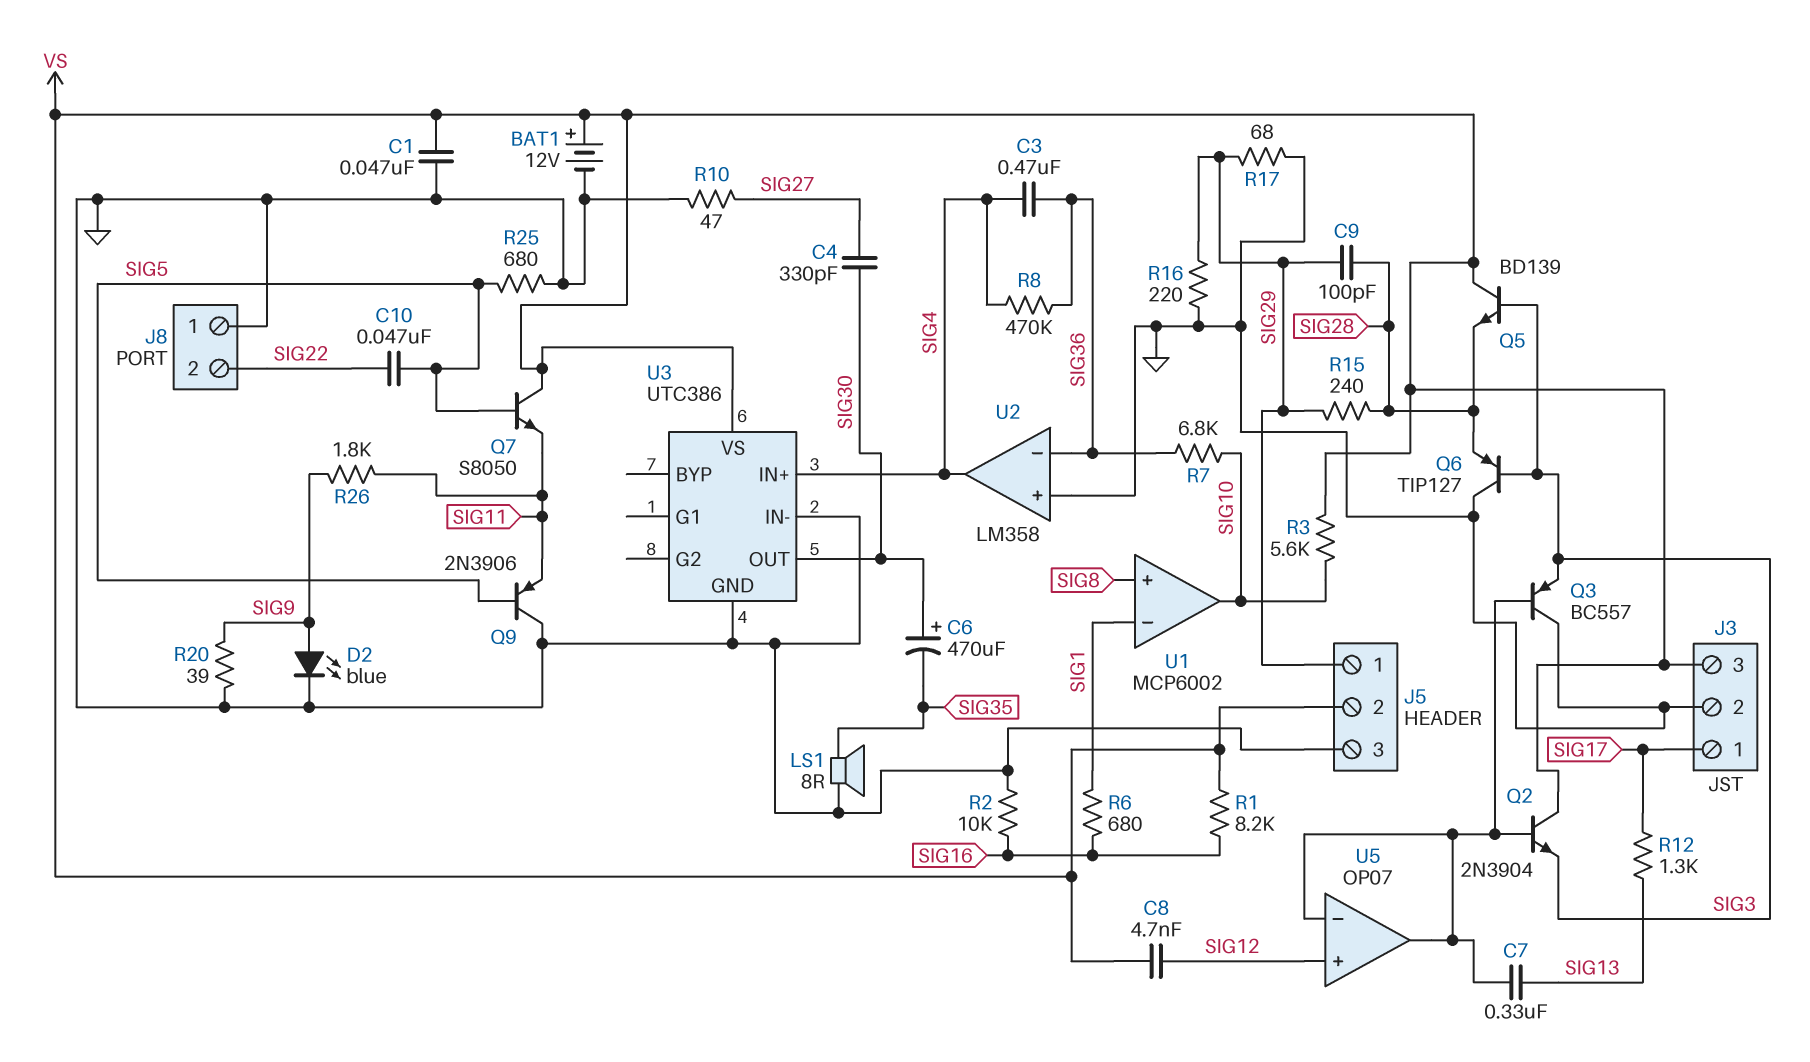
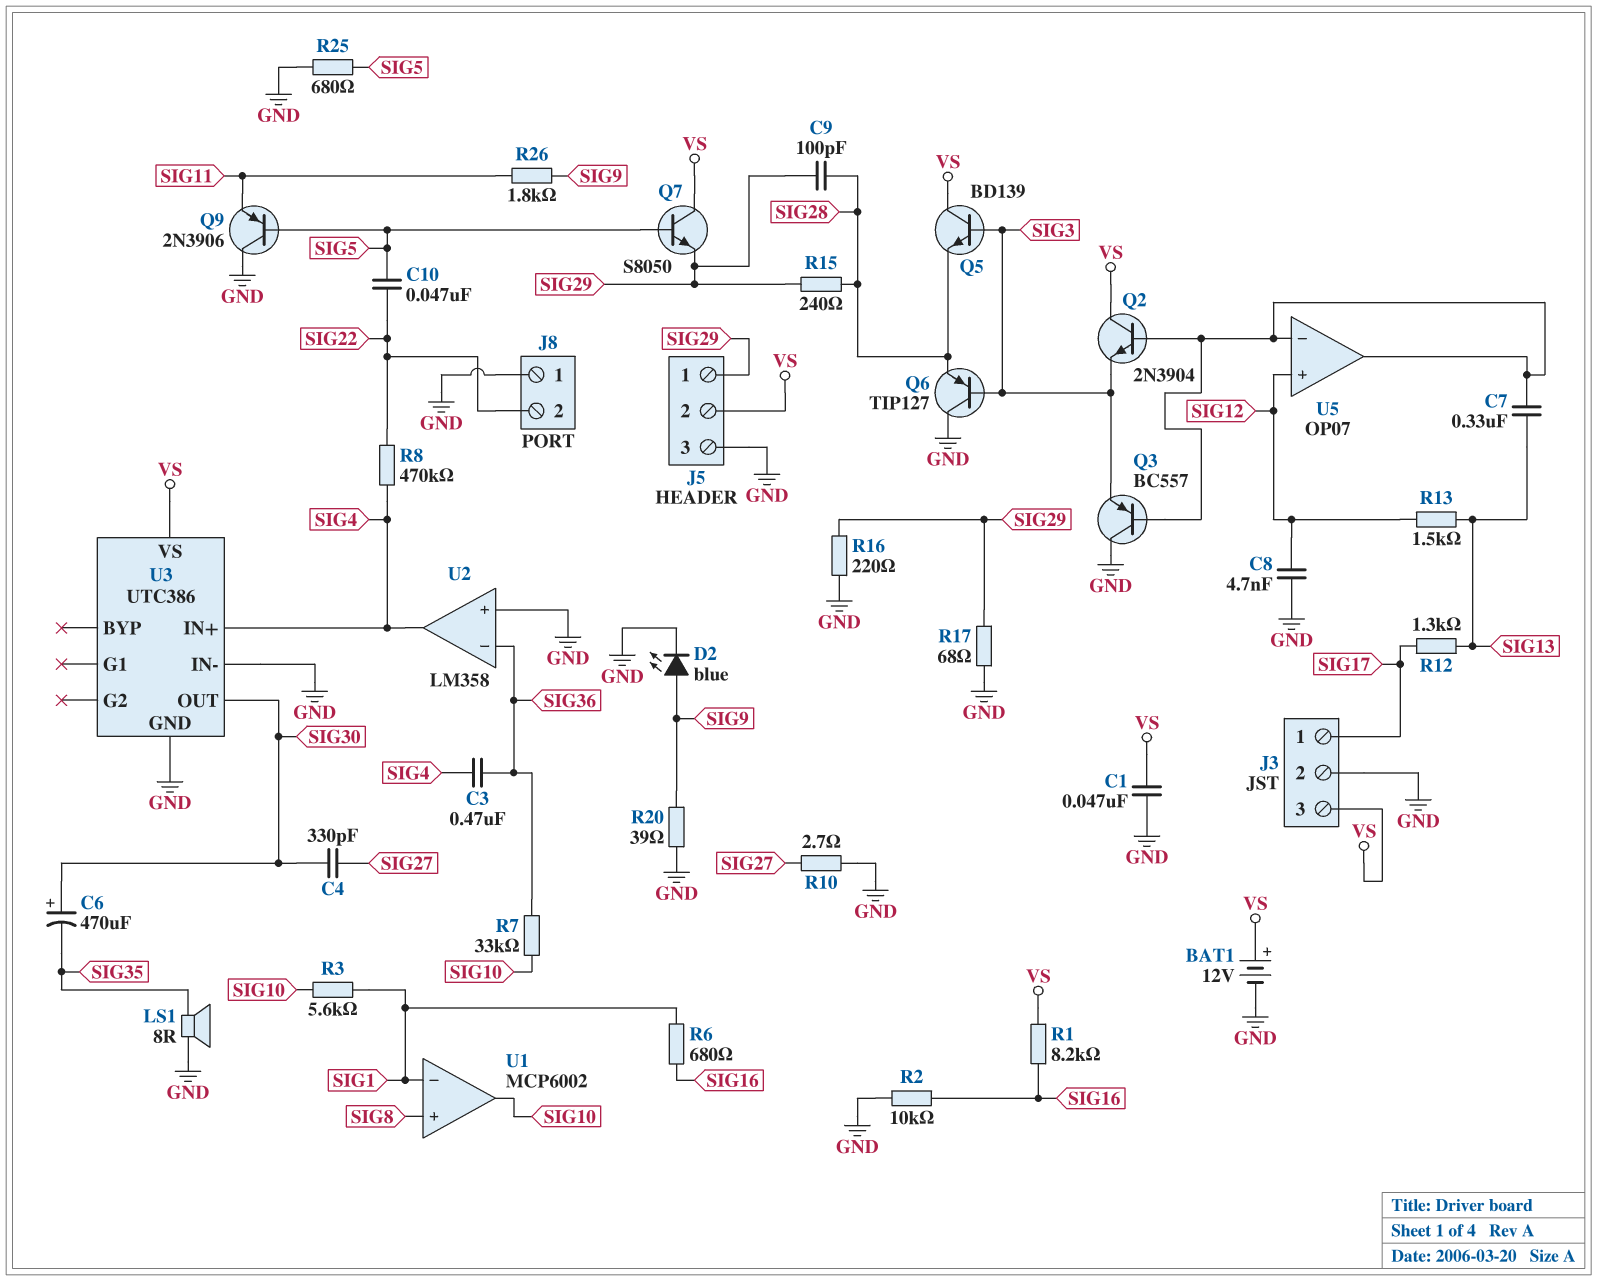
C8: 4.7nF (SIG12, VS) -> 4.7nF (GND, SIG12)
Q7: NPN S8050 (B SIG5, C VS, E SIG11) -> NPN S8050 (B SIG5, C VS, E SIG29)
R3: 5.6k (SIG10, VS) -> 5.6k (SIG1, SIG10)
R7: 6.8k (SIG10, SIG36) -> 33k (SIG10, SIG36)
R8: 470k (SIG4, SIG36) -> 470k (SIG4, SIG22)
R10: 47 (GND, SIG27) -> 2.7 (GND, SIG27)
R13: none -> 1.5k (SIG12, SIG13)

